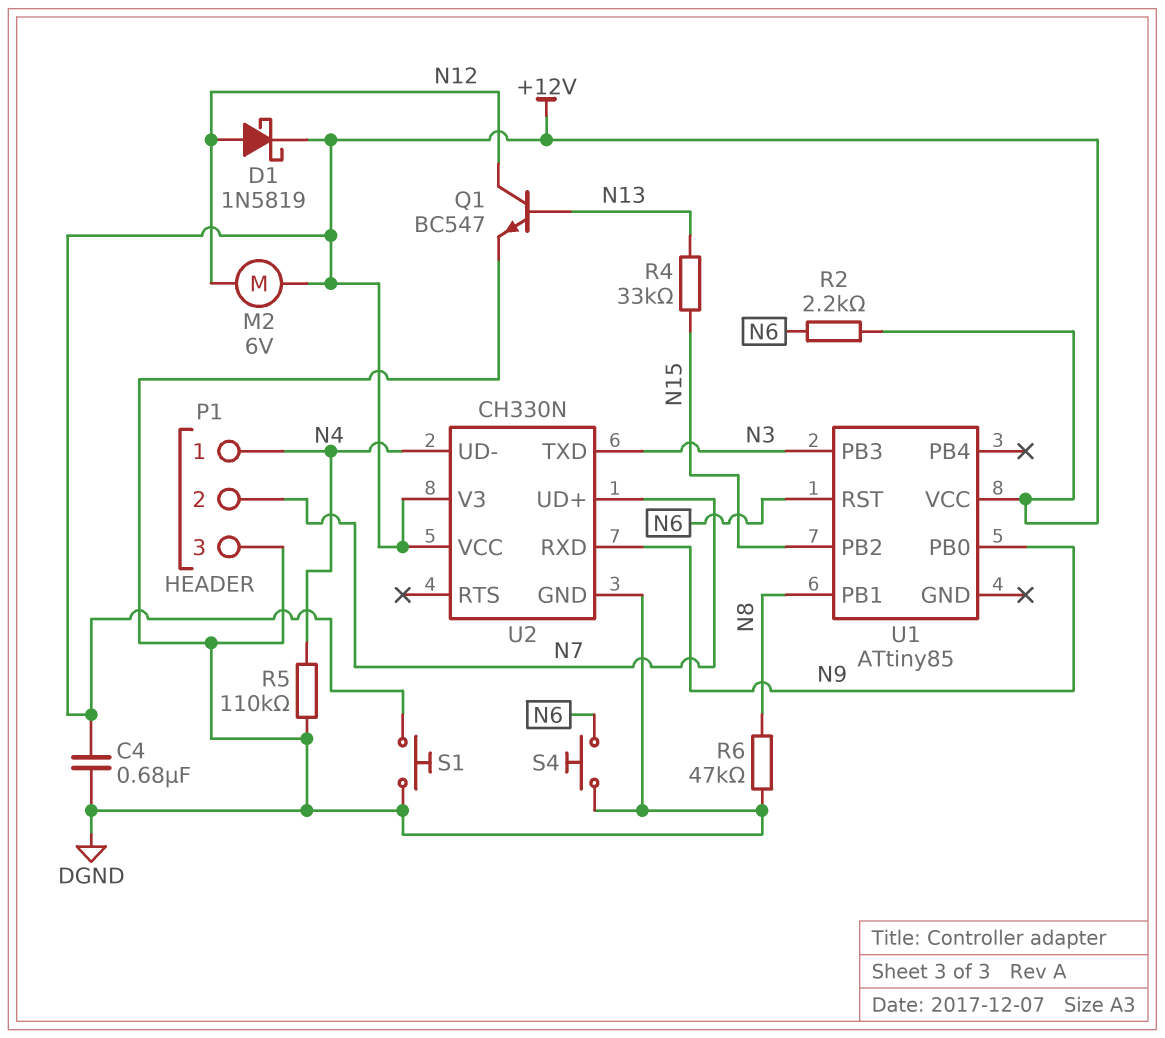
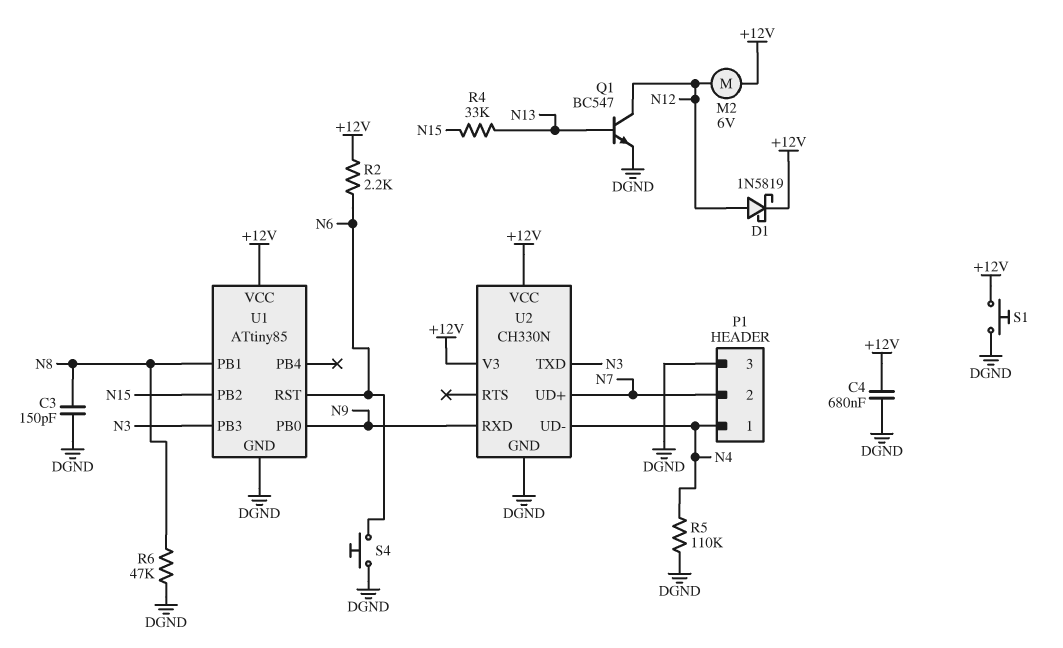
C3: none -> 150pF (DGND, N8)
U1 pin GND: none -> DGND

